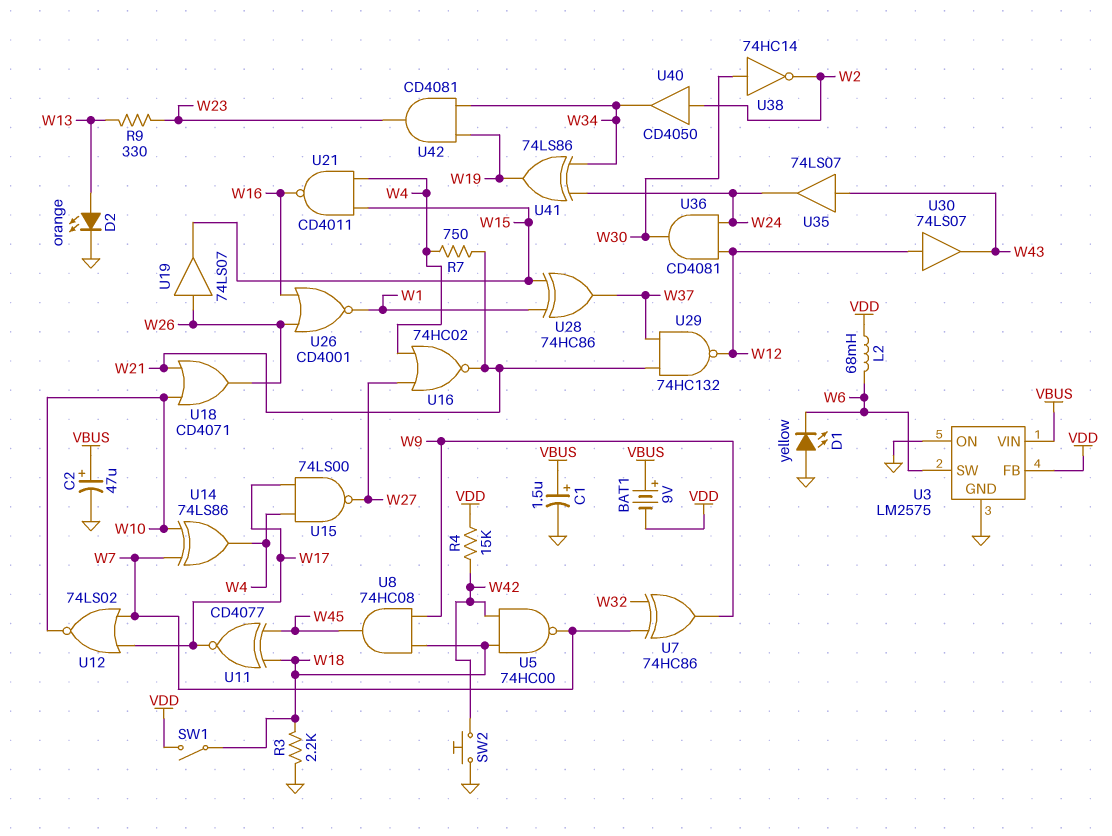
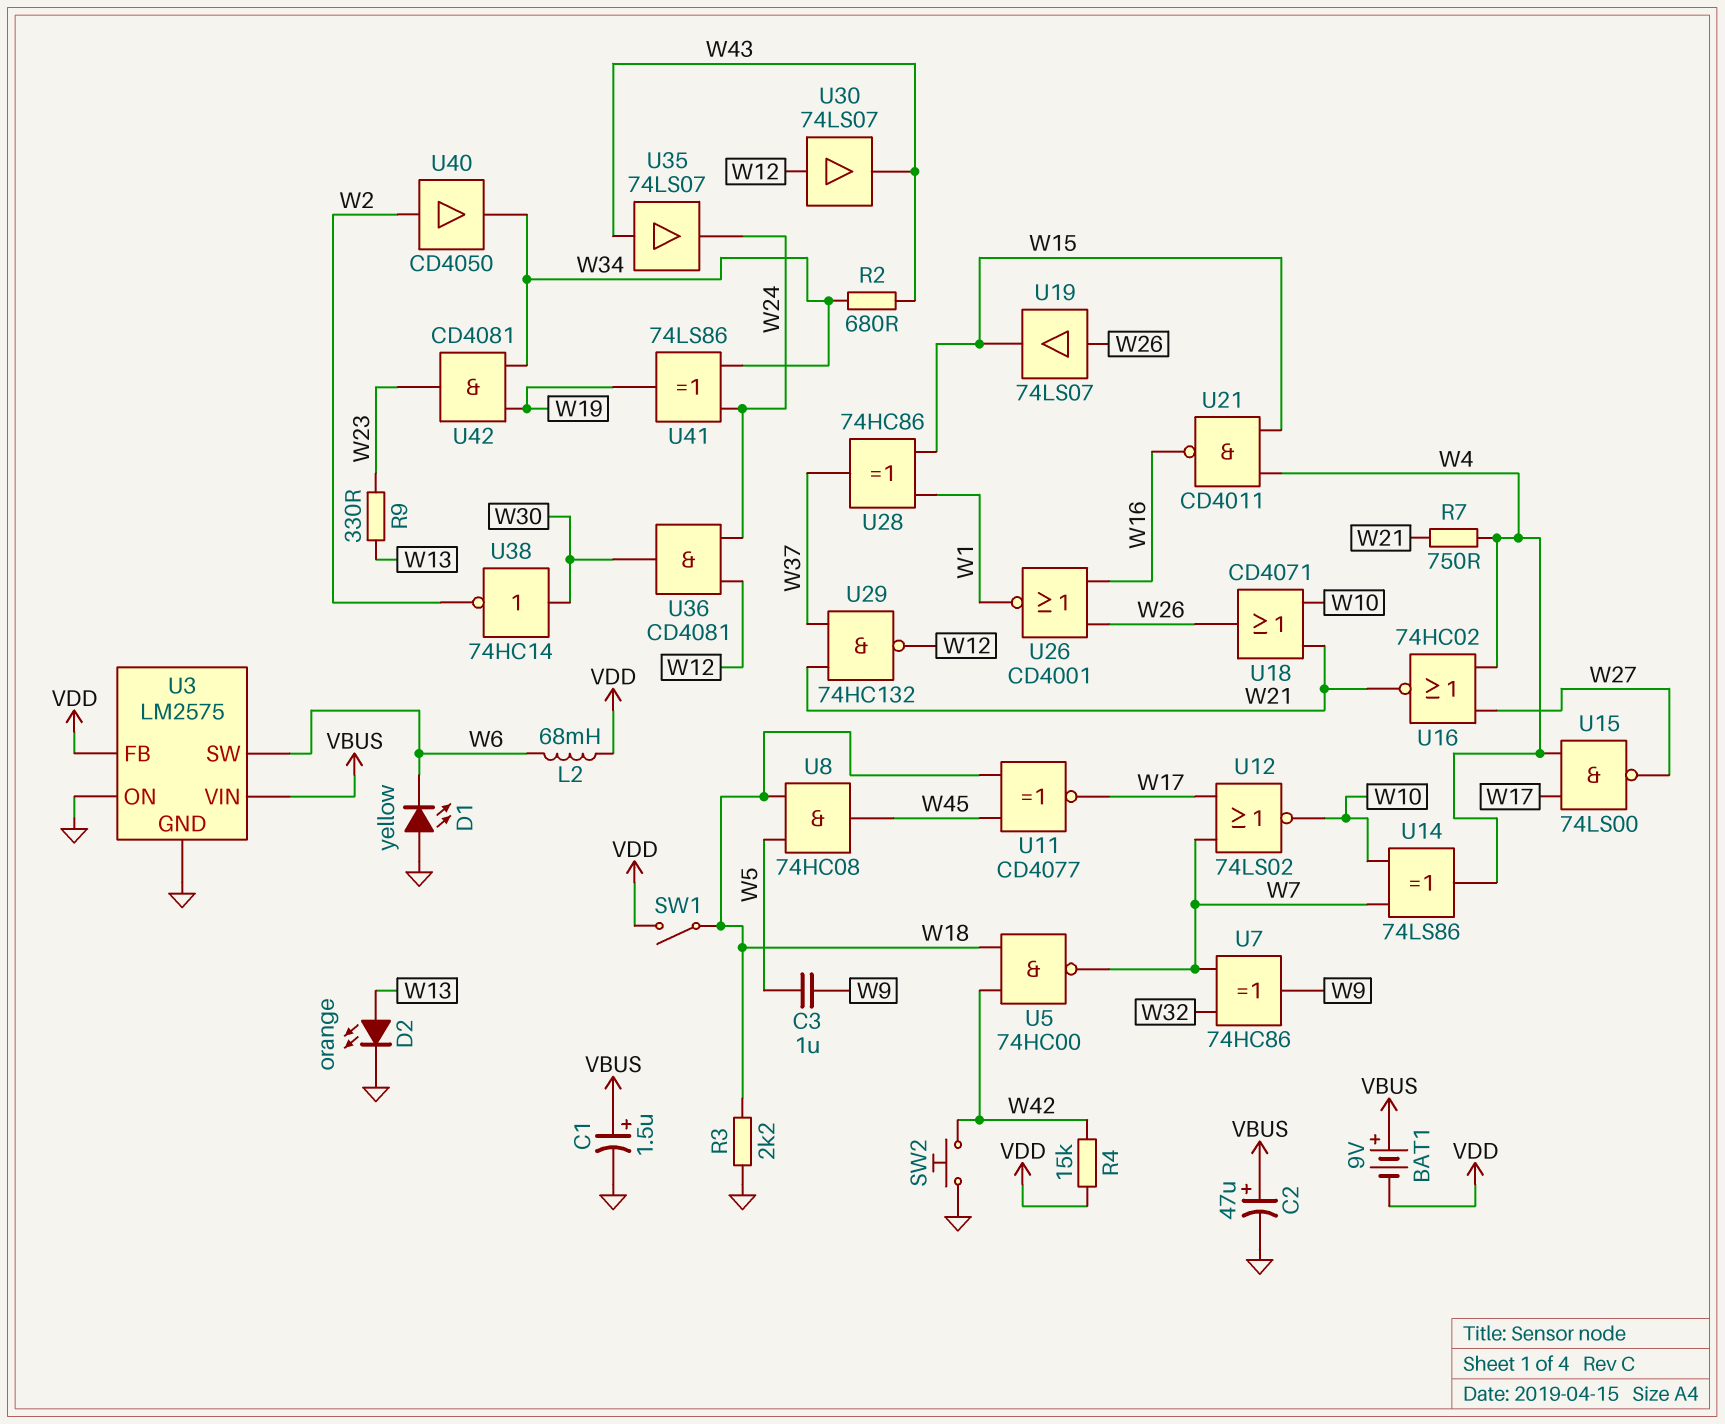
C3: none -> 1uF (W5, W9)
R2: none -> 680 (W34, W43)
U8: AND 74HC08 (in W9, in W18, out W45) -> AND 74HC08 (in W5, in W18, out W45)

